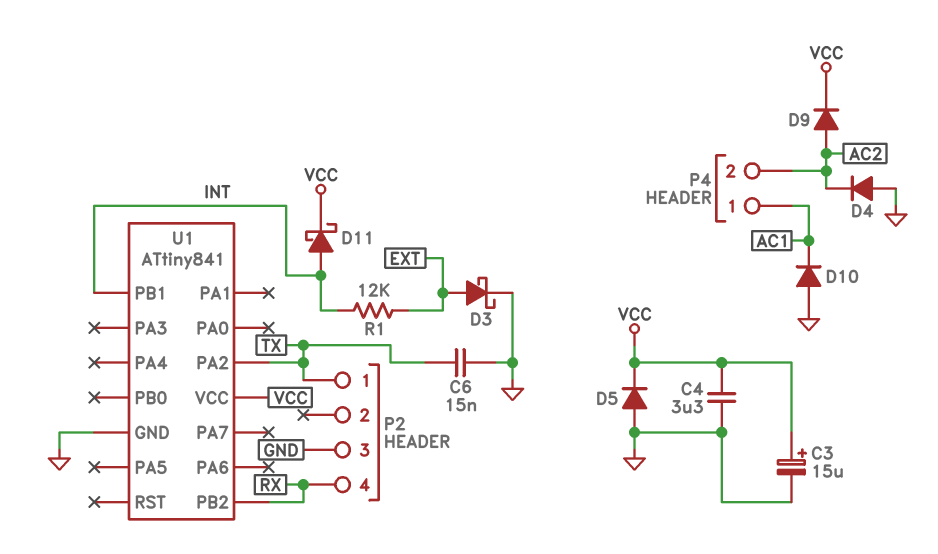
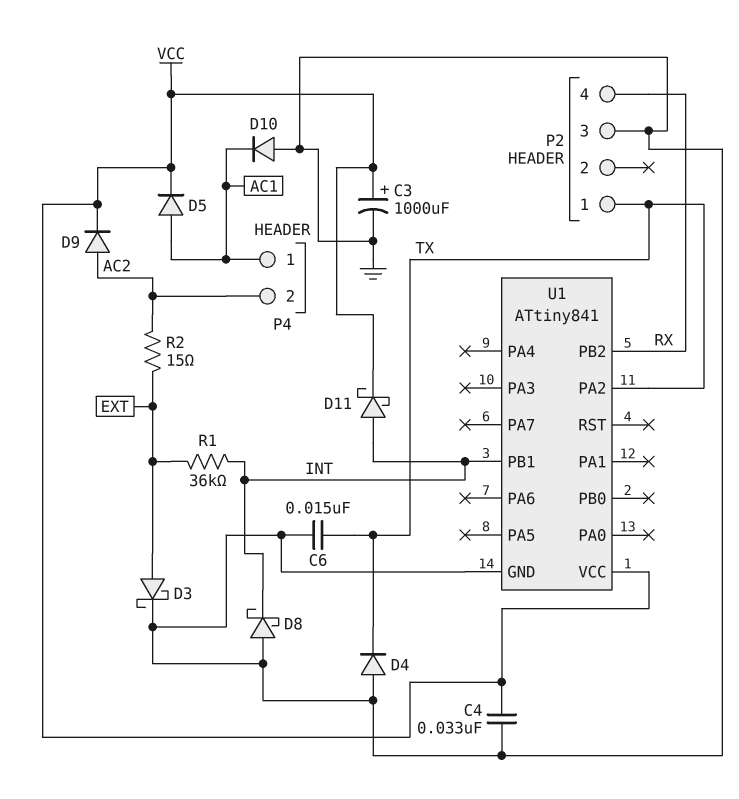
C3: 15uF (plus VCC, minus GND) -> 1000uF (plus VCC, minus GND)
C4: 3.3uF (GND, VCC) -> 33nF (GND, VCC)
D4: diode (A GND, K AC2) -> diode (A GND, K TX)
D5: diode (A GND, K VCC) -> diode (A AC1, K VCC)
D8: none -> schottky (A GND, K INT)
R1: 12k (EXT, INT) -> 36k (EXT, INT)
R2: none -> 15 (AC2, EXT)

